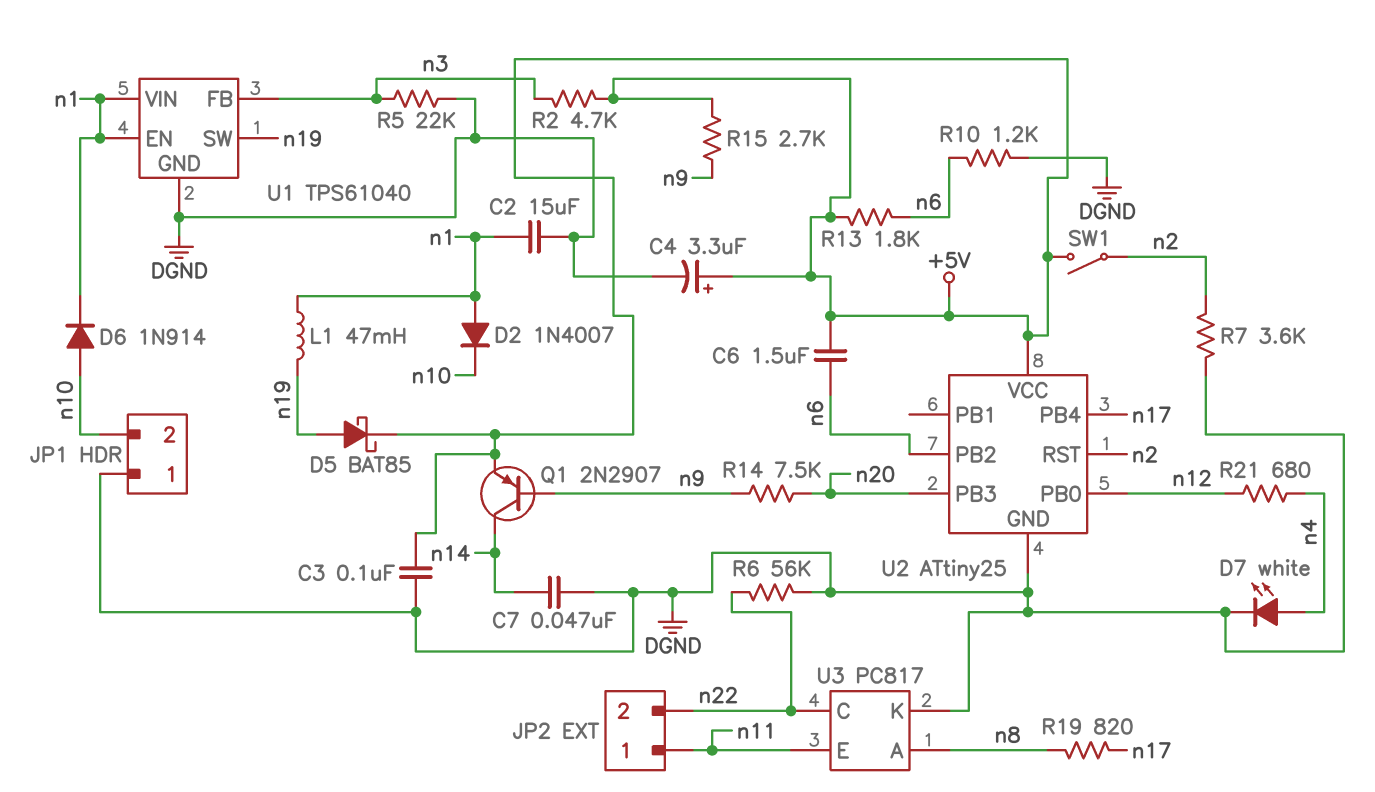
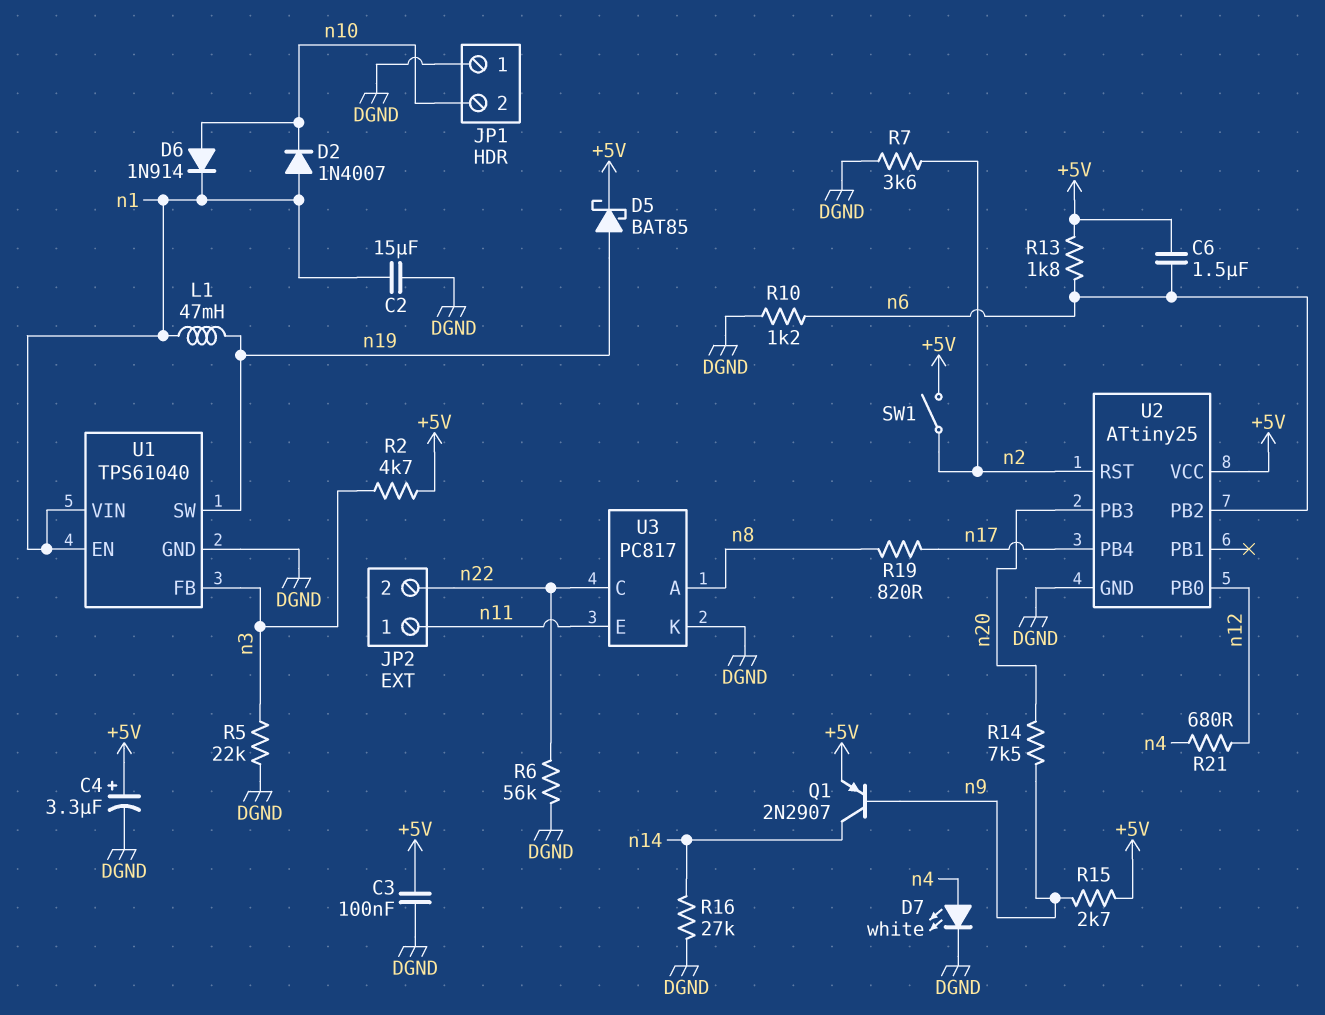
C7: 47nF (DGND, n14) -> none
R16: none -> 27k (DGND, n14)

